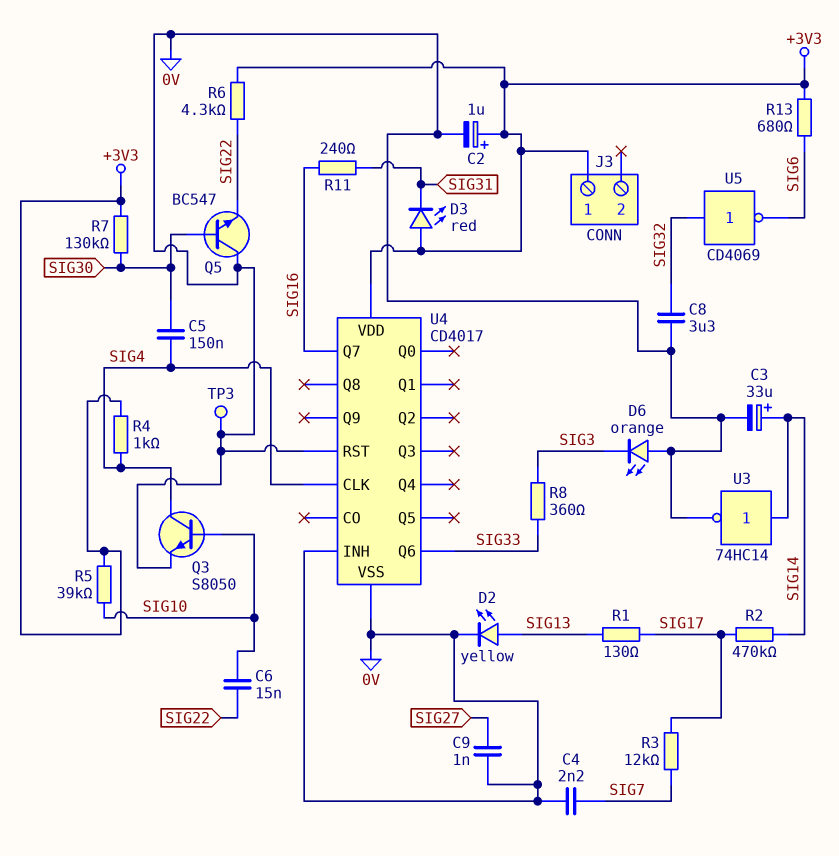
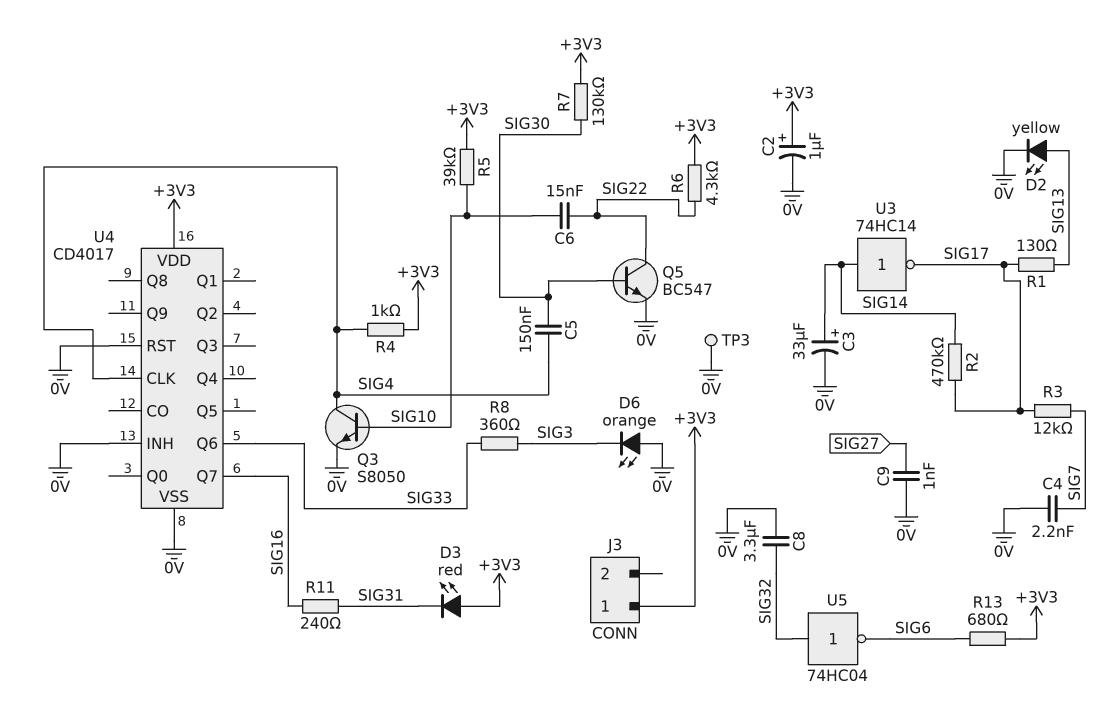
Q5: NPN BC547 (B SIG30, C 0V, E SIG22) -> NPN BC547 (B SIG30, C SIG22, E 0V)
U3: NOT 74HC14 (in SIG14, out 0V) -> NOT 74HC14 (in SIG14, out SIG17)
U5: NOT CD4069 (in SIG32, out SIG6) -> NOT 74HC04 (in SIG32, out SIG6)

